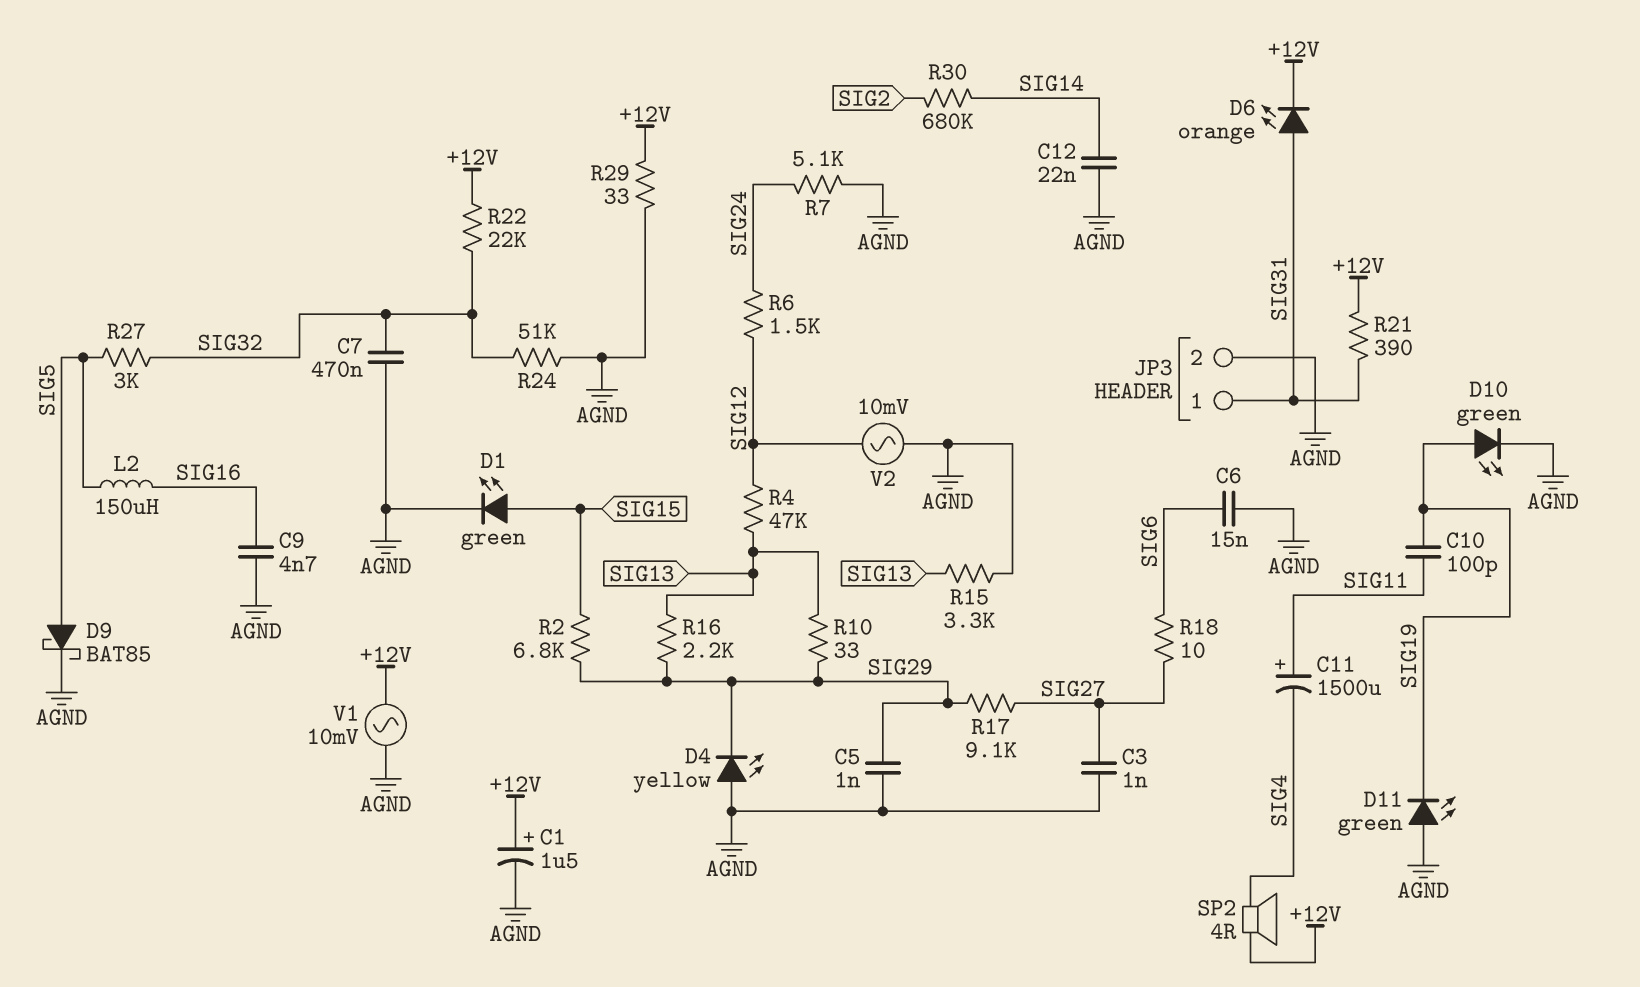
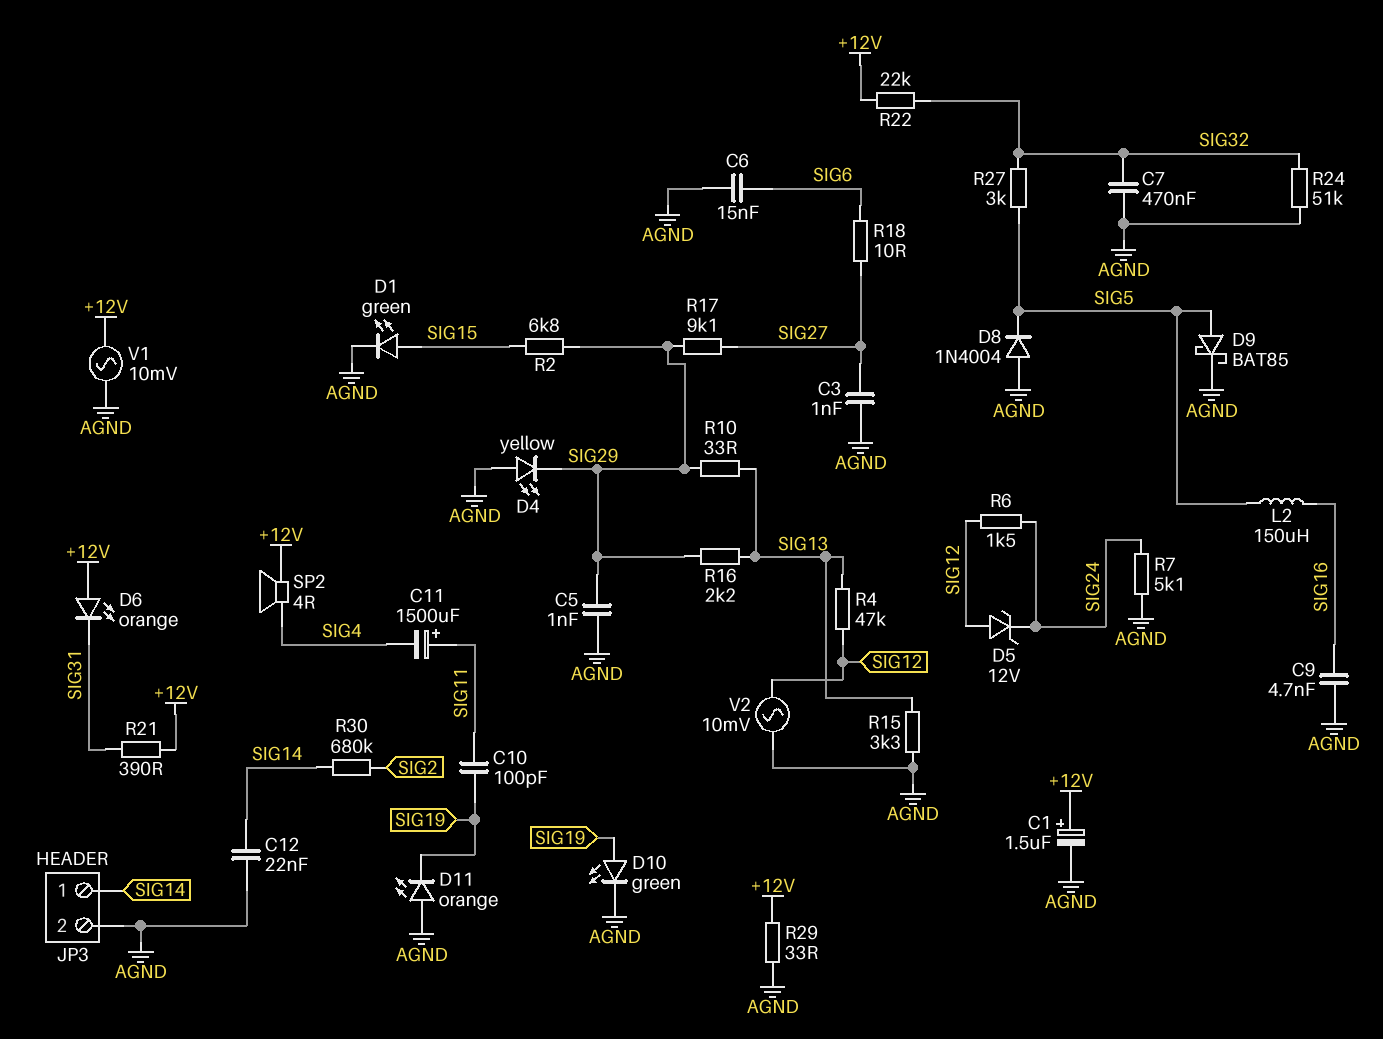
D5: none -> zener 12V (A SIG12, K SIG24)
D6: LED orange (A SIG31, K +12V) -> LED orange (A +12V, K SIG31)
D8: none -> diode 1N4004 (A AGND, K SIG5)
D11: LED green (A AGND, K SIG19) -> LED orange (A AGND, K SIG19)
JP3 pin 1: SIG31 -> SIG14

